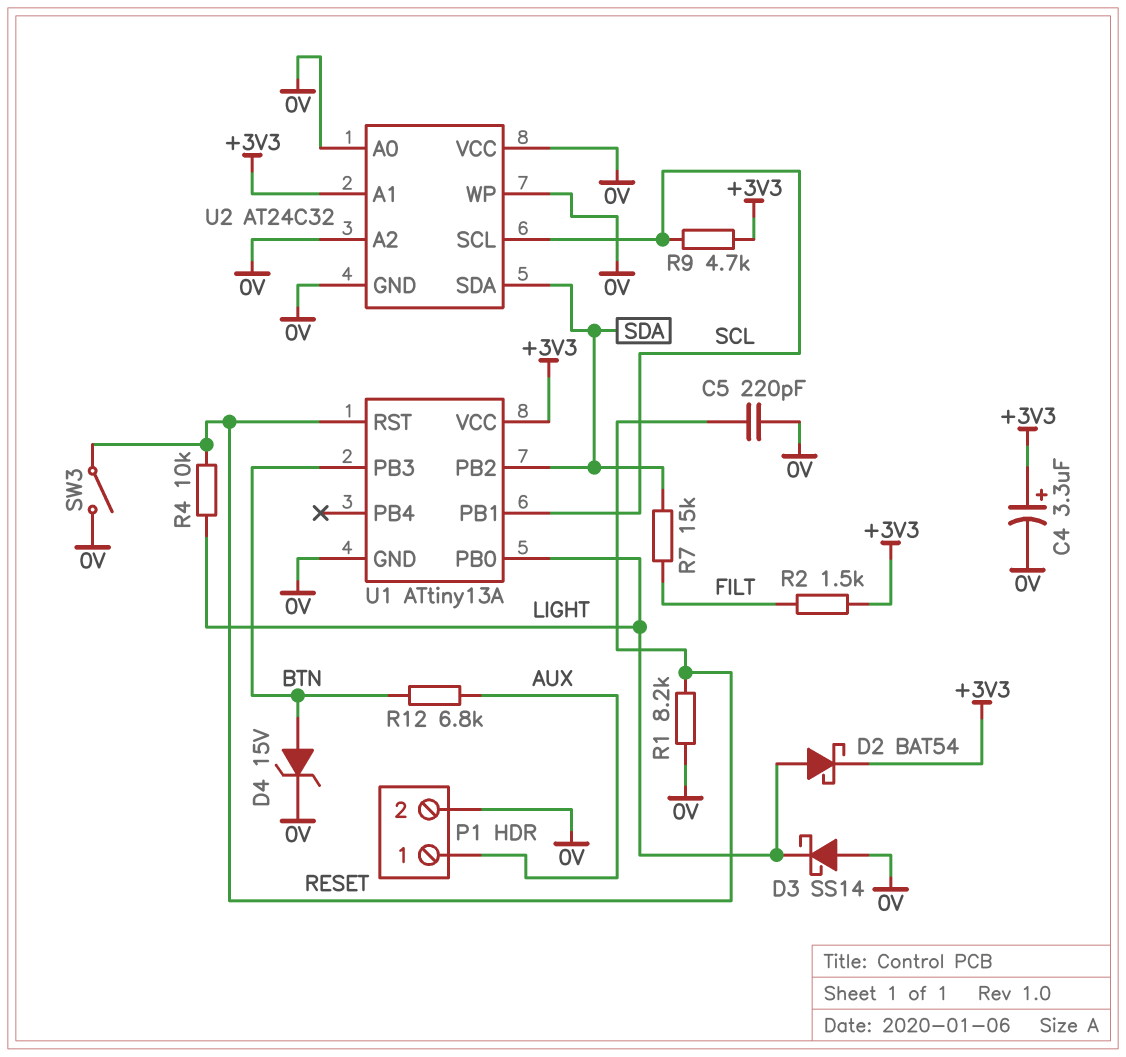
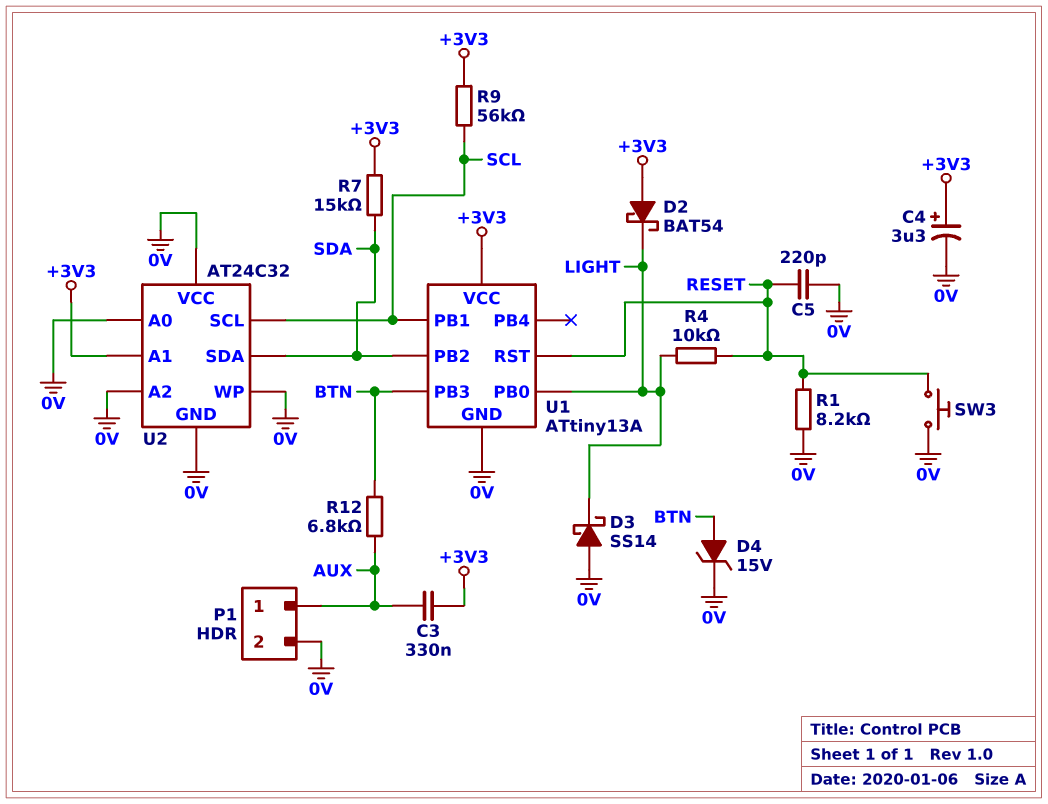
C3: none -> 330nF (+3V3, AUX)
D2: schottky BAT54 (A LIGHT, K +3V3) -> schottky BAT54 (A +3V3, K LIGHT)
R2: 1.5k (+3V3, FILT) -> none
R7: 15k (FILT, SDA) -> 15k (+3V3, SDA)
R9: 4.7k (+3V3, SCL) -> 56k (+3V3, SCL)
SW3: switch (0V, RESET) -> button (0V, RESET)

